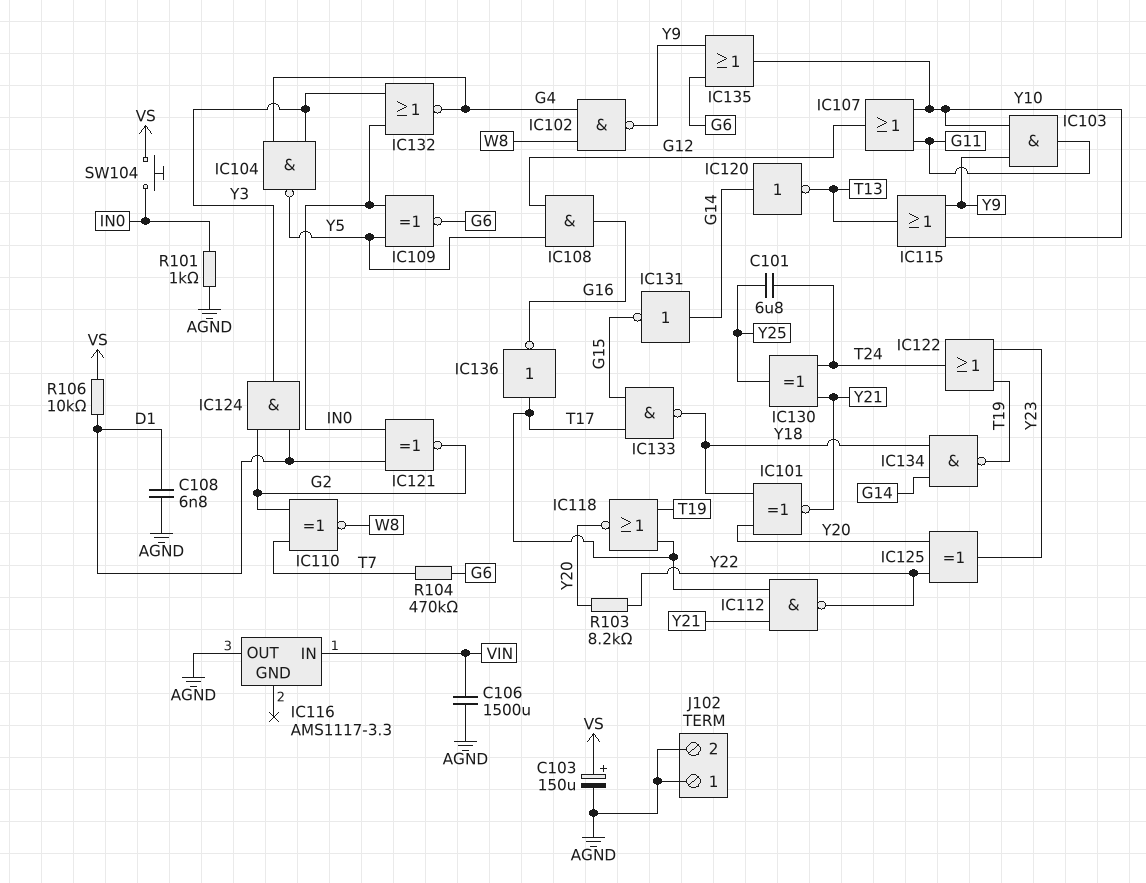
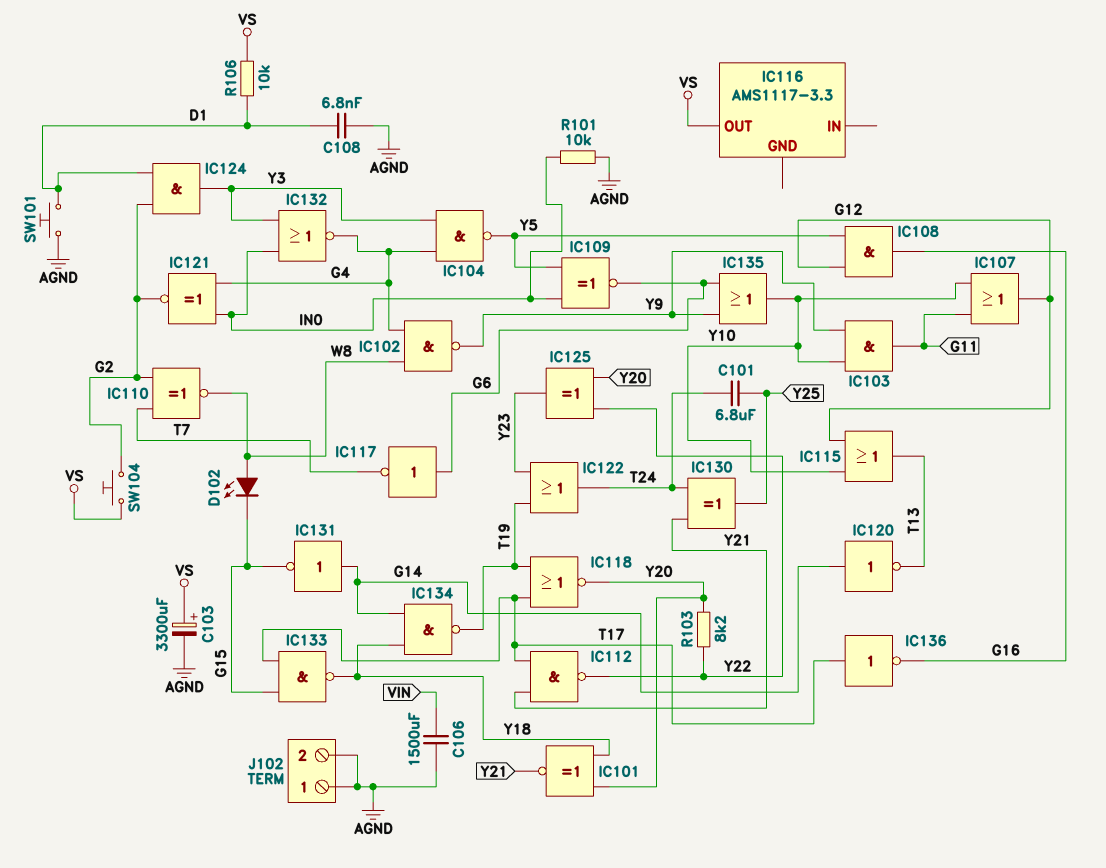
C103: 150uF (plus VS, minus AGND) -> 3300uF (plus VS, minus AGND)
D102: none -> LED (A W8, K G15)
IC115: OR (in Y9, in Y10, out T13) -> OR (in G12, in Y10, out T13)
IC116 pin IN: VIN -> none
IC116 pin OUT: AGND -> VS
IC117: none -> NOT (in G6, out T7)
IC121: XNOR (in D1, in IN0, out G2) -> XNOR (in G4, in IN0, out G2)
R101: 1k (AGND, IN0) -> 10k (AGND, IN0)
R104: 470k (G6, T7) -> none
SW101: none -> button (AGND, D1)
SW104: button (IN0, VS) -> button (G2, VS)

